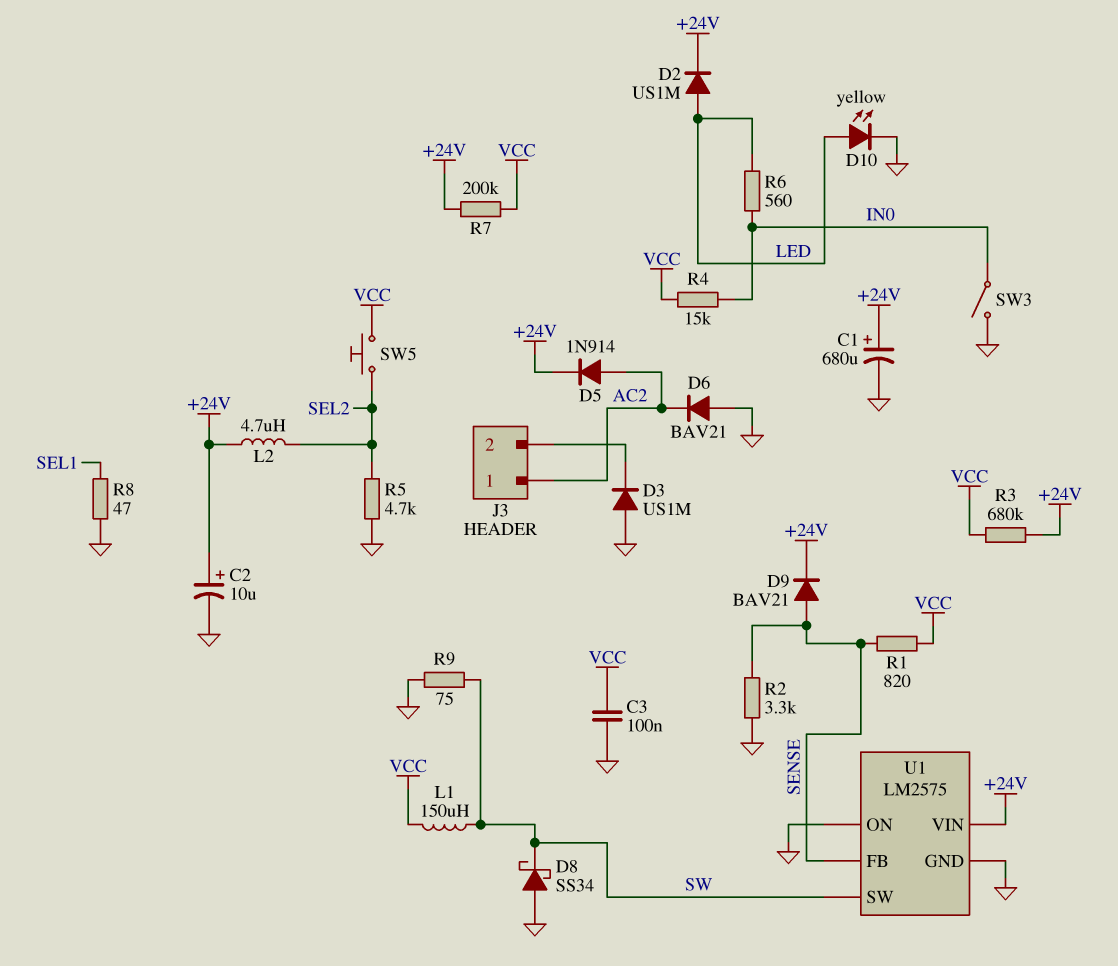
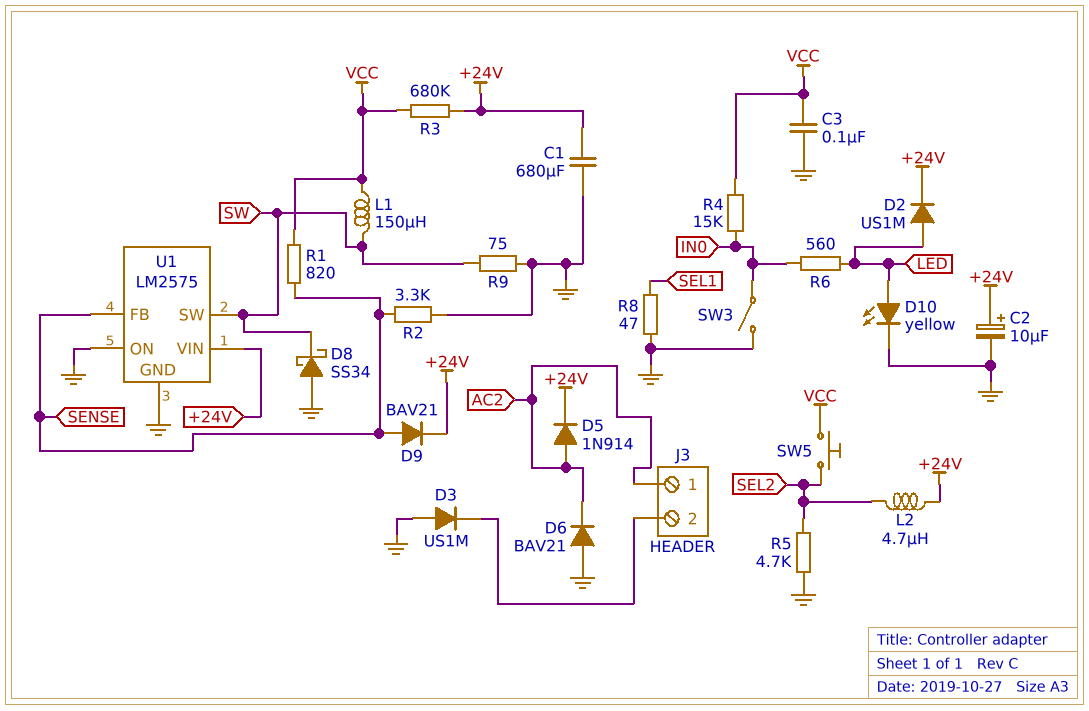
C1: 680uF (plus +24V, minus GND) -> 680uF (+24V, GND)
R7: 200k (+24V, VCC) -> none

